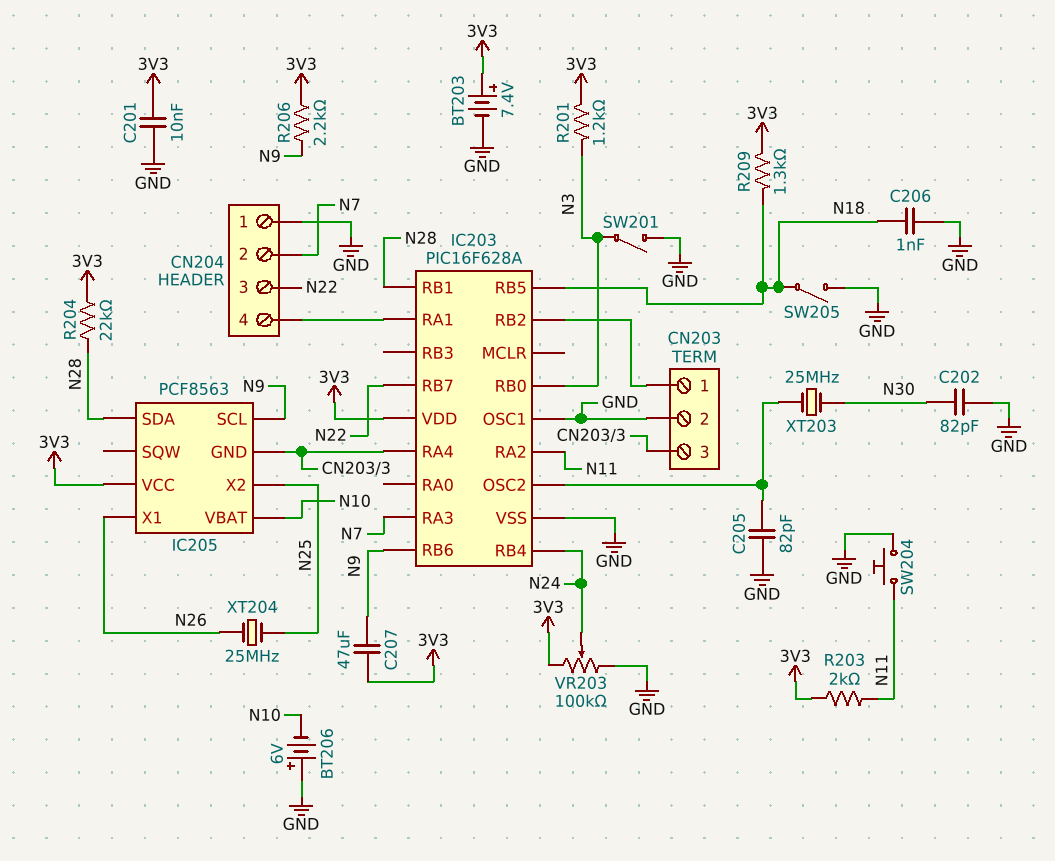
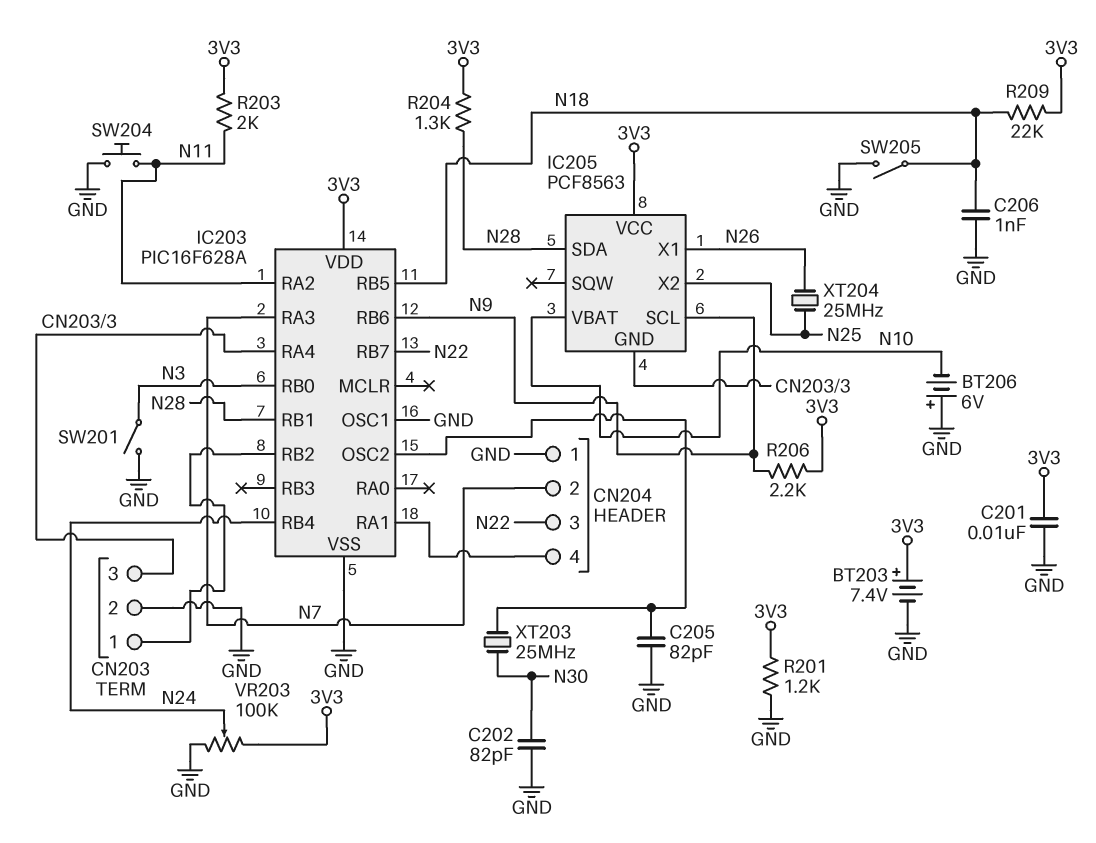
C207: 47uF (3V3, N9) -> none
R201: 1.2k (3V3, N3) -> 1.2k (3V3, GND)
R204: 22k (3V3, N28) -> 1.3k (3V3, N28)
R209: 1.3k (3V3, N18) -> 22k (3V3, N18)

